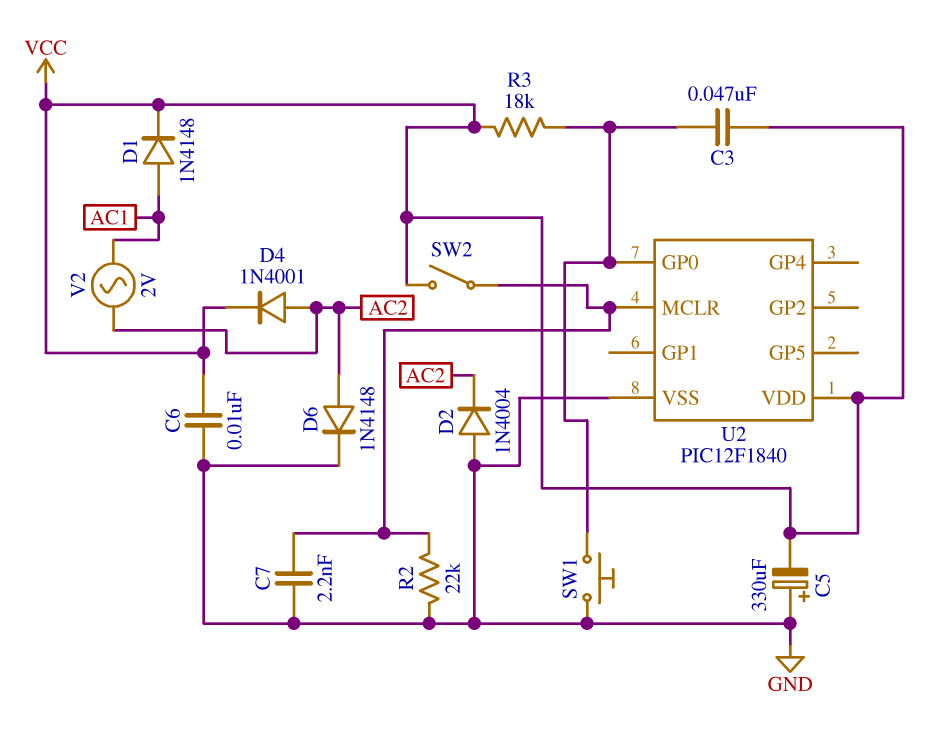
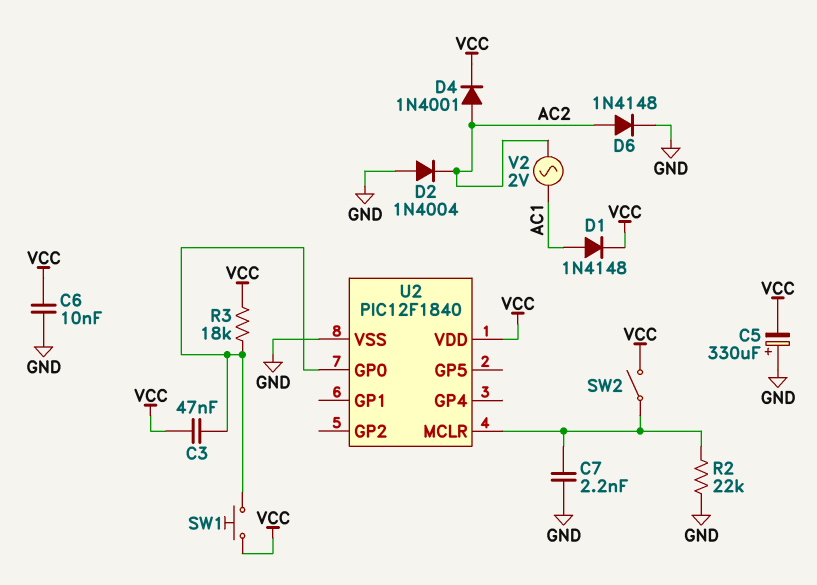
SW1: button (GND, U2/GP0) -> button (U2/GP0, VCC)

